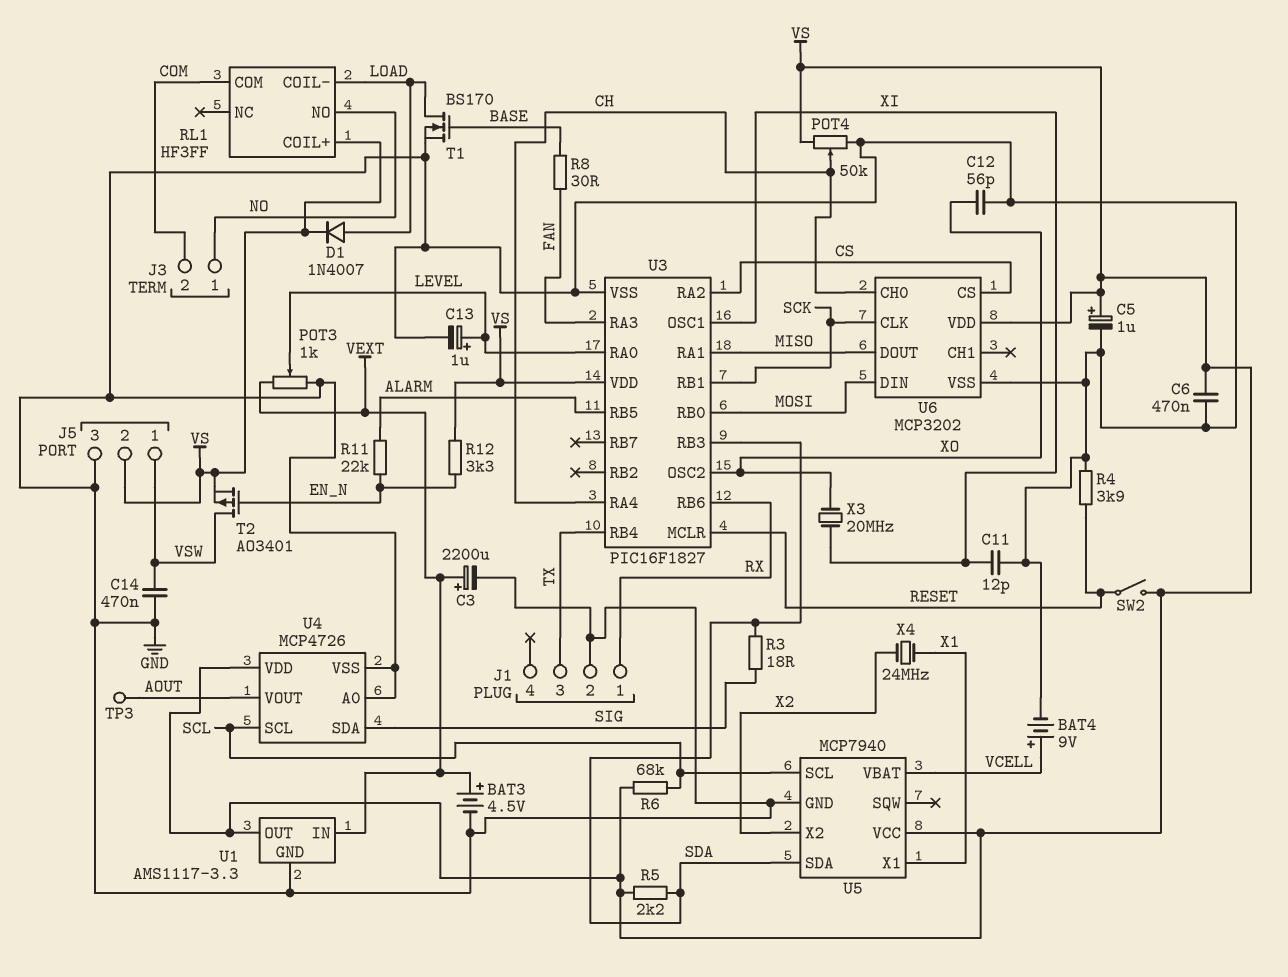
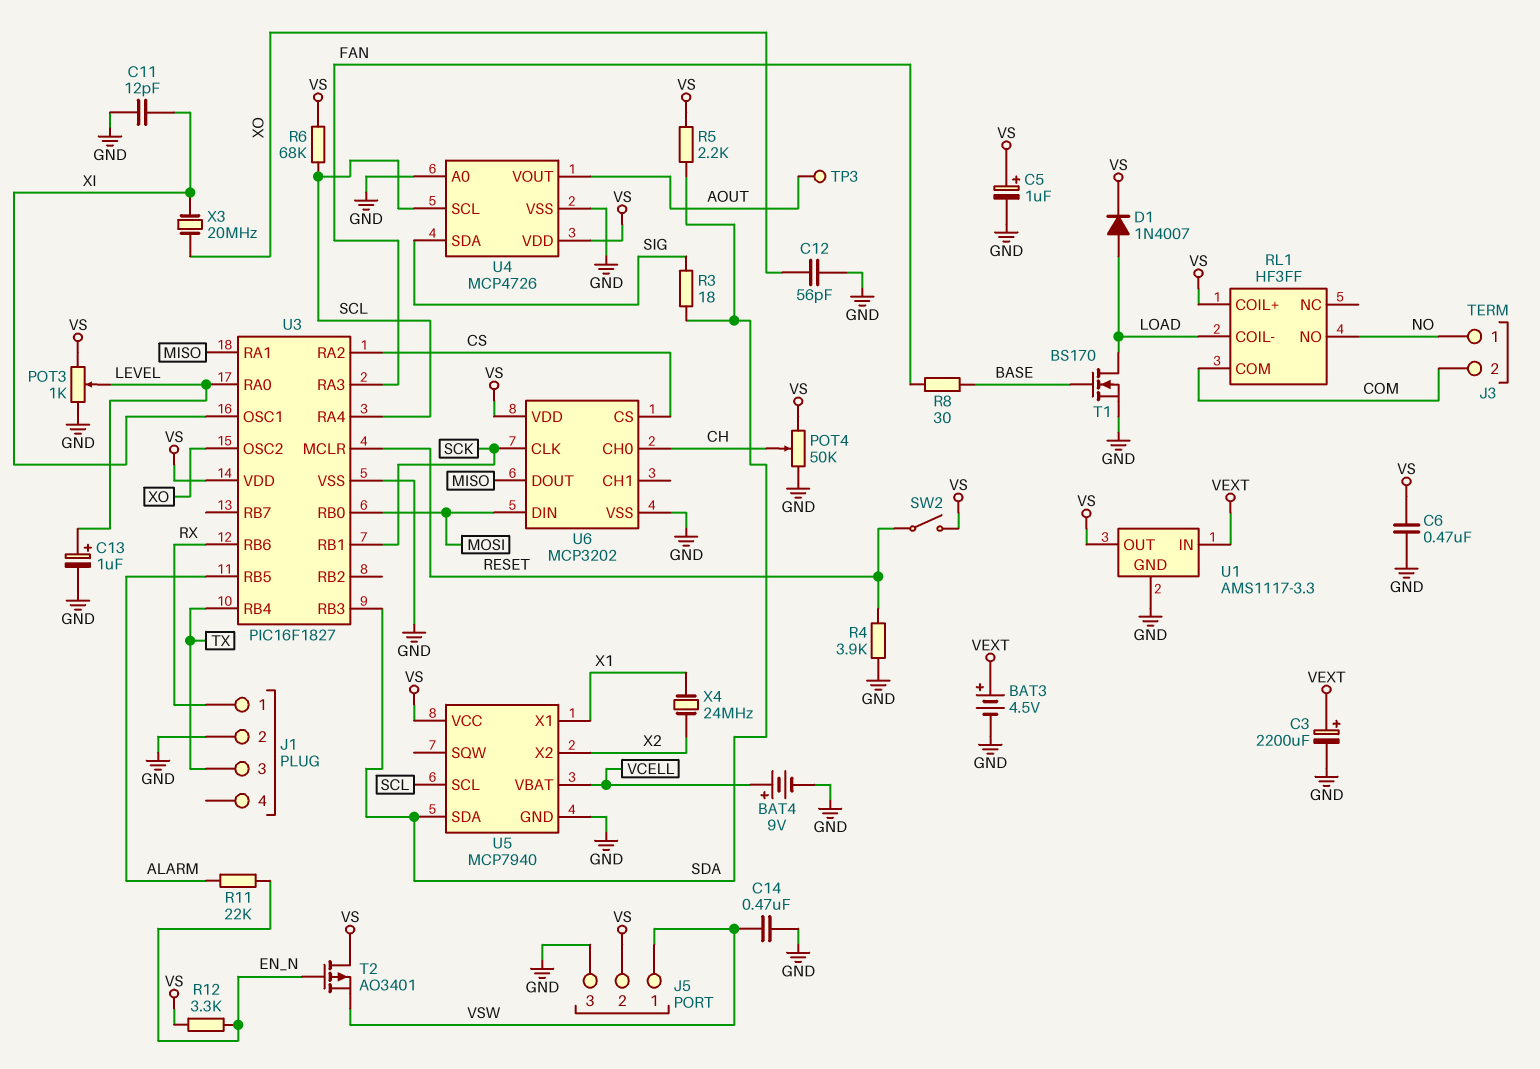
POT3: 1k (GND, VEXT, wiper LEVEL) -> 1k (GND, VS, wiper LEVEL)
T2: PMOS AO3401 (G EN_N, D VSW, S VS) -> PMOS AO3401 (G EN_N, D VS, S VSW)
U3 pin RA4: CH -> SCL

